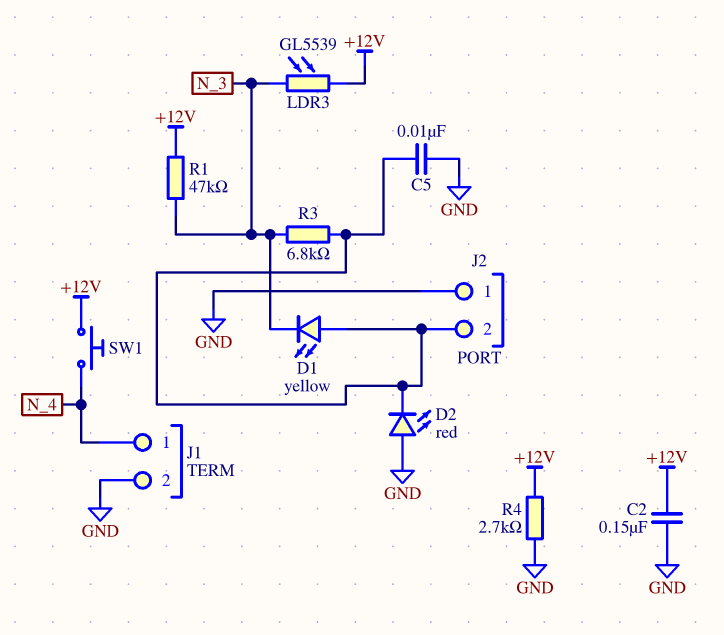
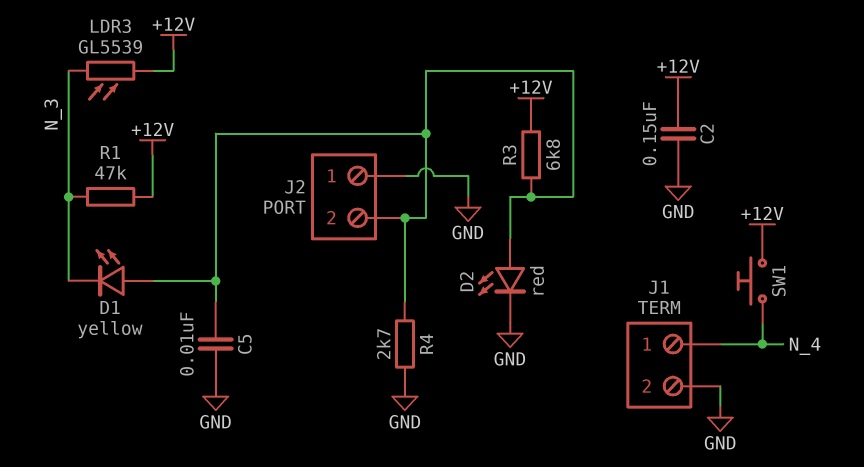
D2: LED red (A GND, K J2/2) -> LED red (A J2/2, K GND)
R3: 6.8k (J2/2, N_3) -> 6.8k (+12V, J2/2)
R4: 2.7k (+12V, GND) -> 2.7k (GND, J2/2)

